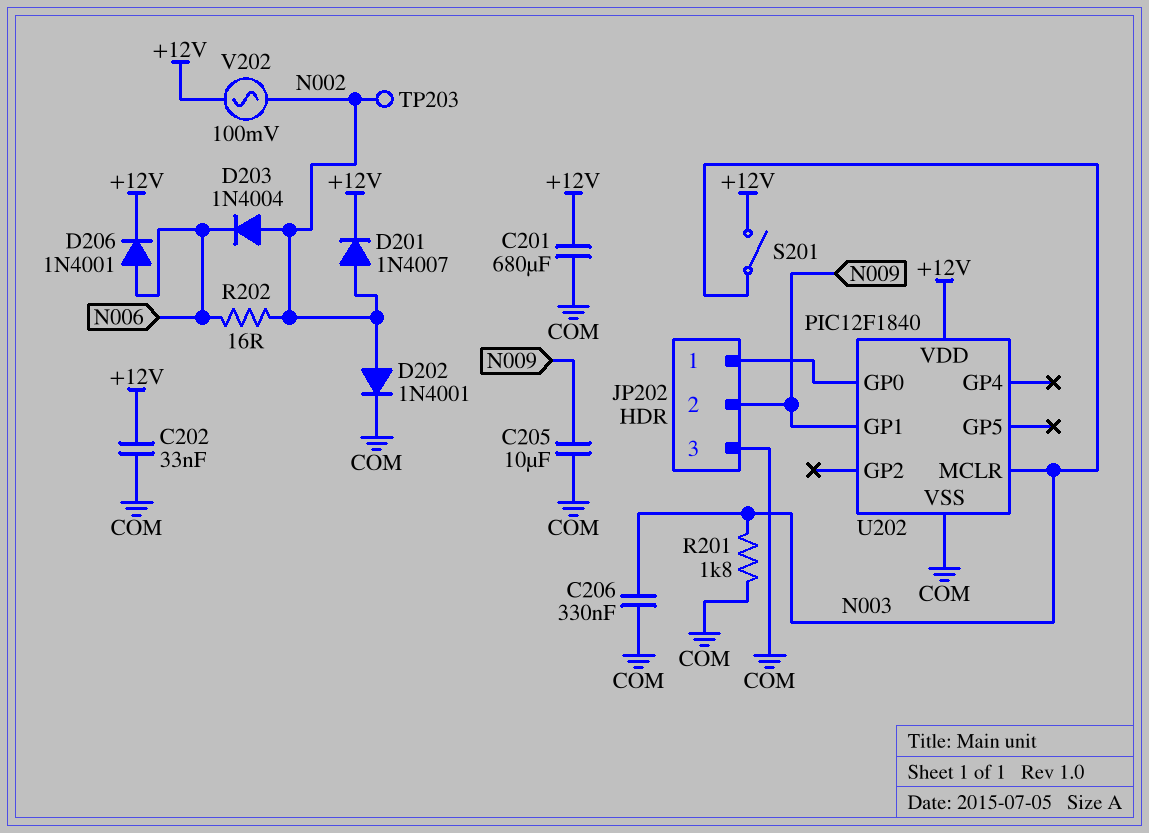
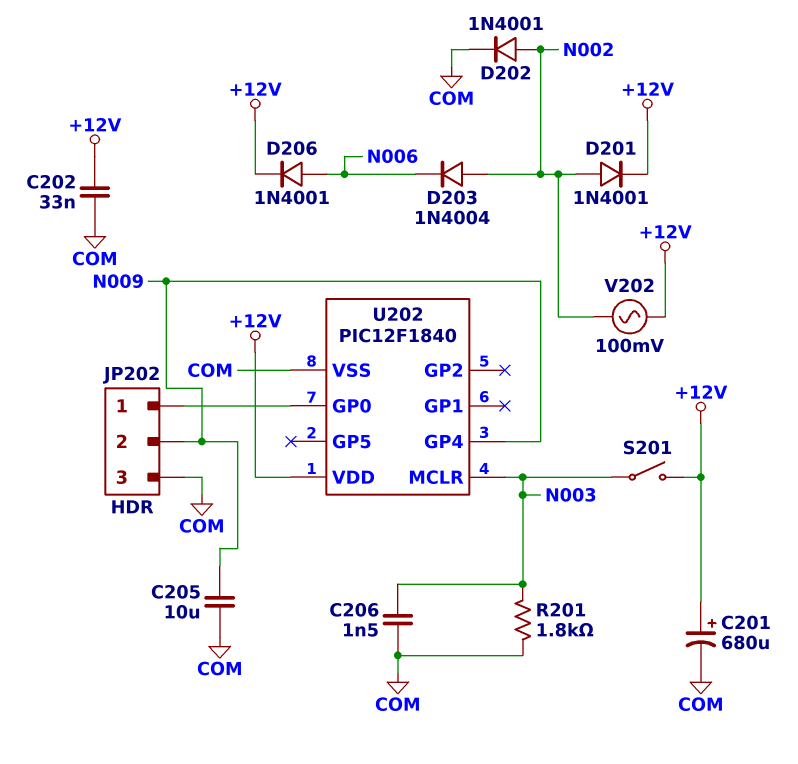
C201: 680uF (+12V, COM) -> 680uF (plus +12V, minus COM)
C206: 330nF (COM, N003) -> 1.5nF (COM, N003)
D201: diode 1N4007 (A N002, K +12V) -> diode 1N4001 (A N002, K +12V)
R202: 16 (N002, N006) -> none
TP203: test point (N002) -> none
U202 pin GP1: N009 -> none
U202 pin GP4: none -> N009

